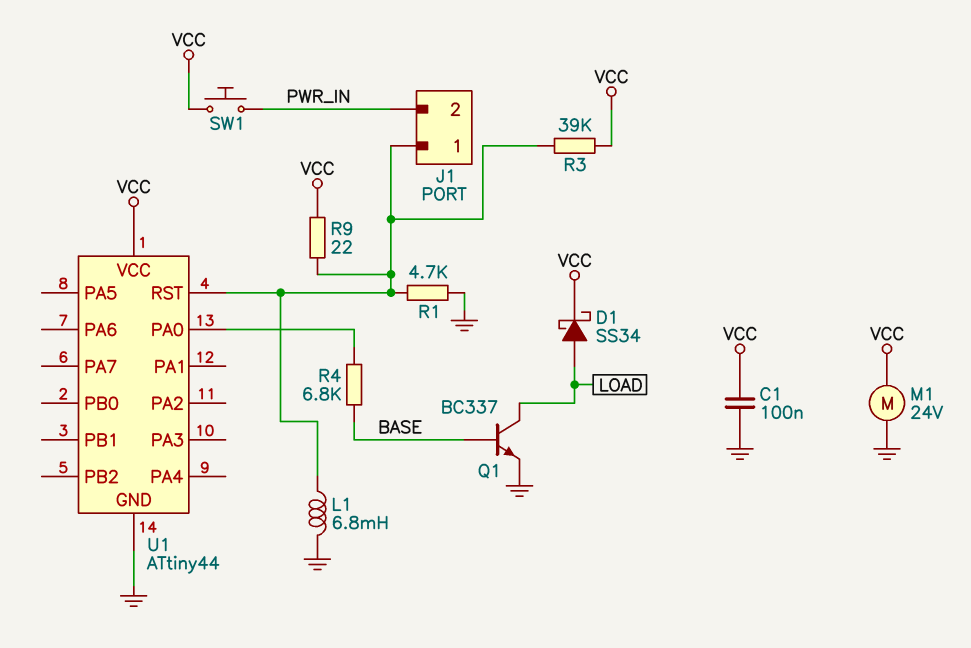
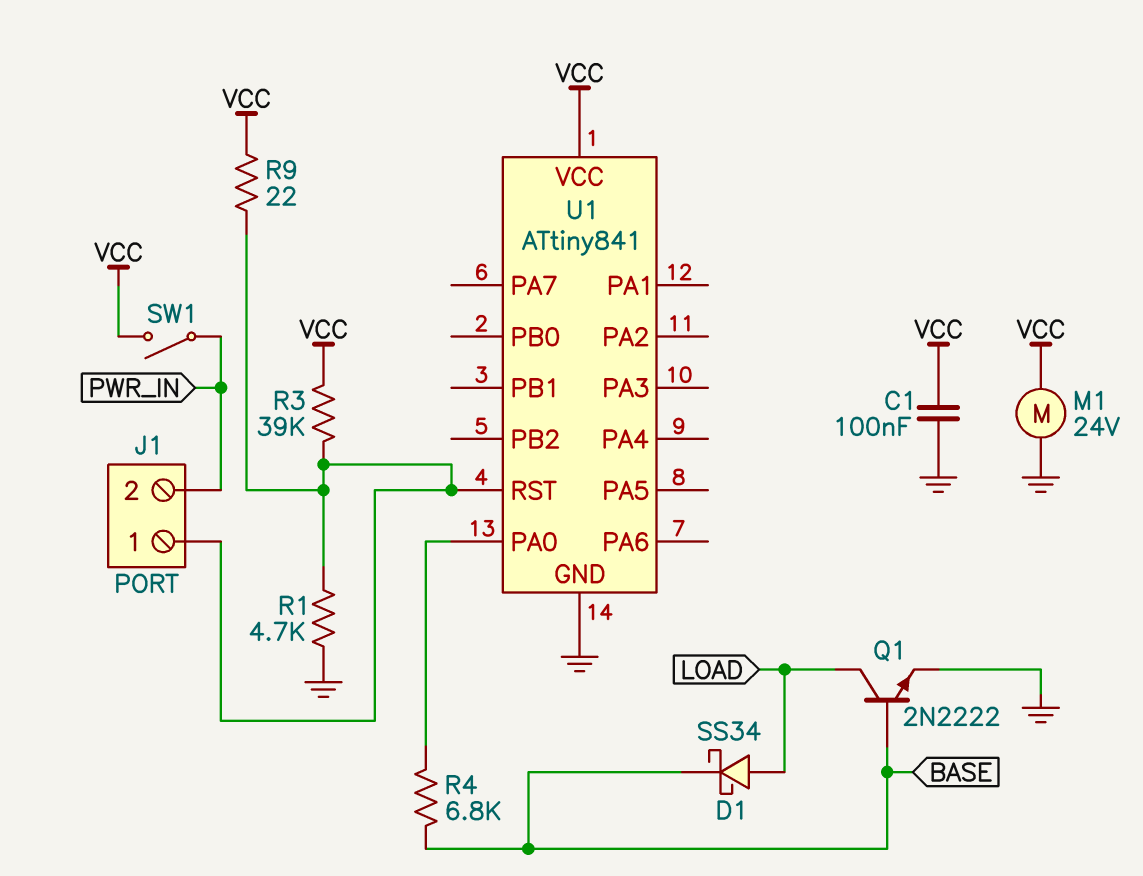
D1: schottky SS34 (A LOAD, K VCC) -> schottky SS34 (A LOAD, K BASE)
L1: 6.8mH (GND, J1/1) -> none
Q1: NPN BC337 (B BASE, C LOAD, E GND) -> NPN 2N2222 (B BASE, C LOAD, E GND)
SW1: button (PWR_IN, VCC) -> switch (PWR_IN, VCC)
U1: ATtiny44 -> ATtiny841

